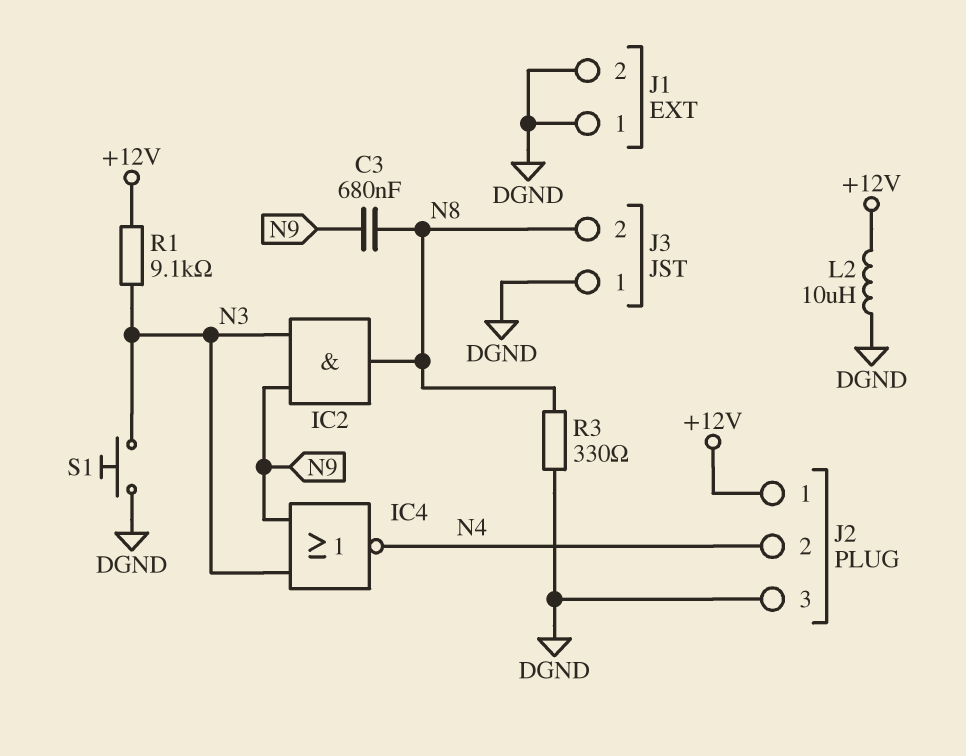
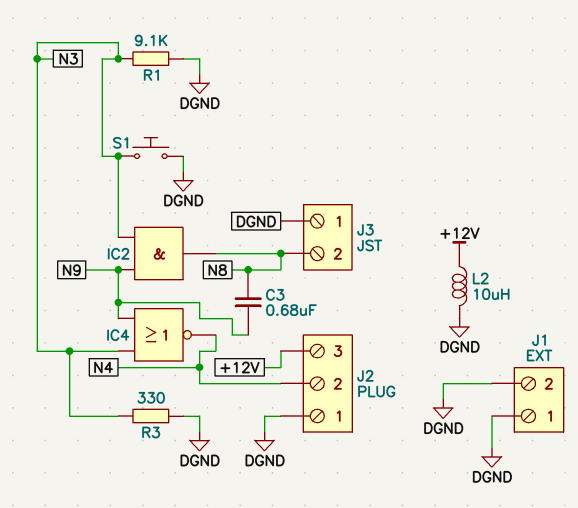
J2 pin 1: +12V -> DGND
J2 pin 3: DGND -> +12V
R1: 9.1k (+12V, N3) -> 9.1k (DGND, N3)
R3: 330 (DGND, N8) -> 330 (DGND, N3)

